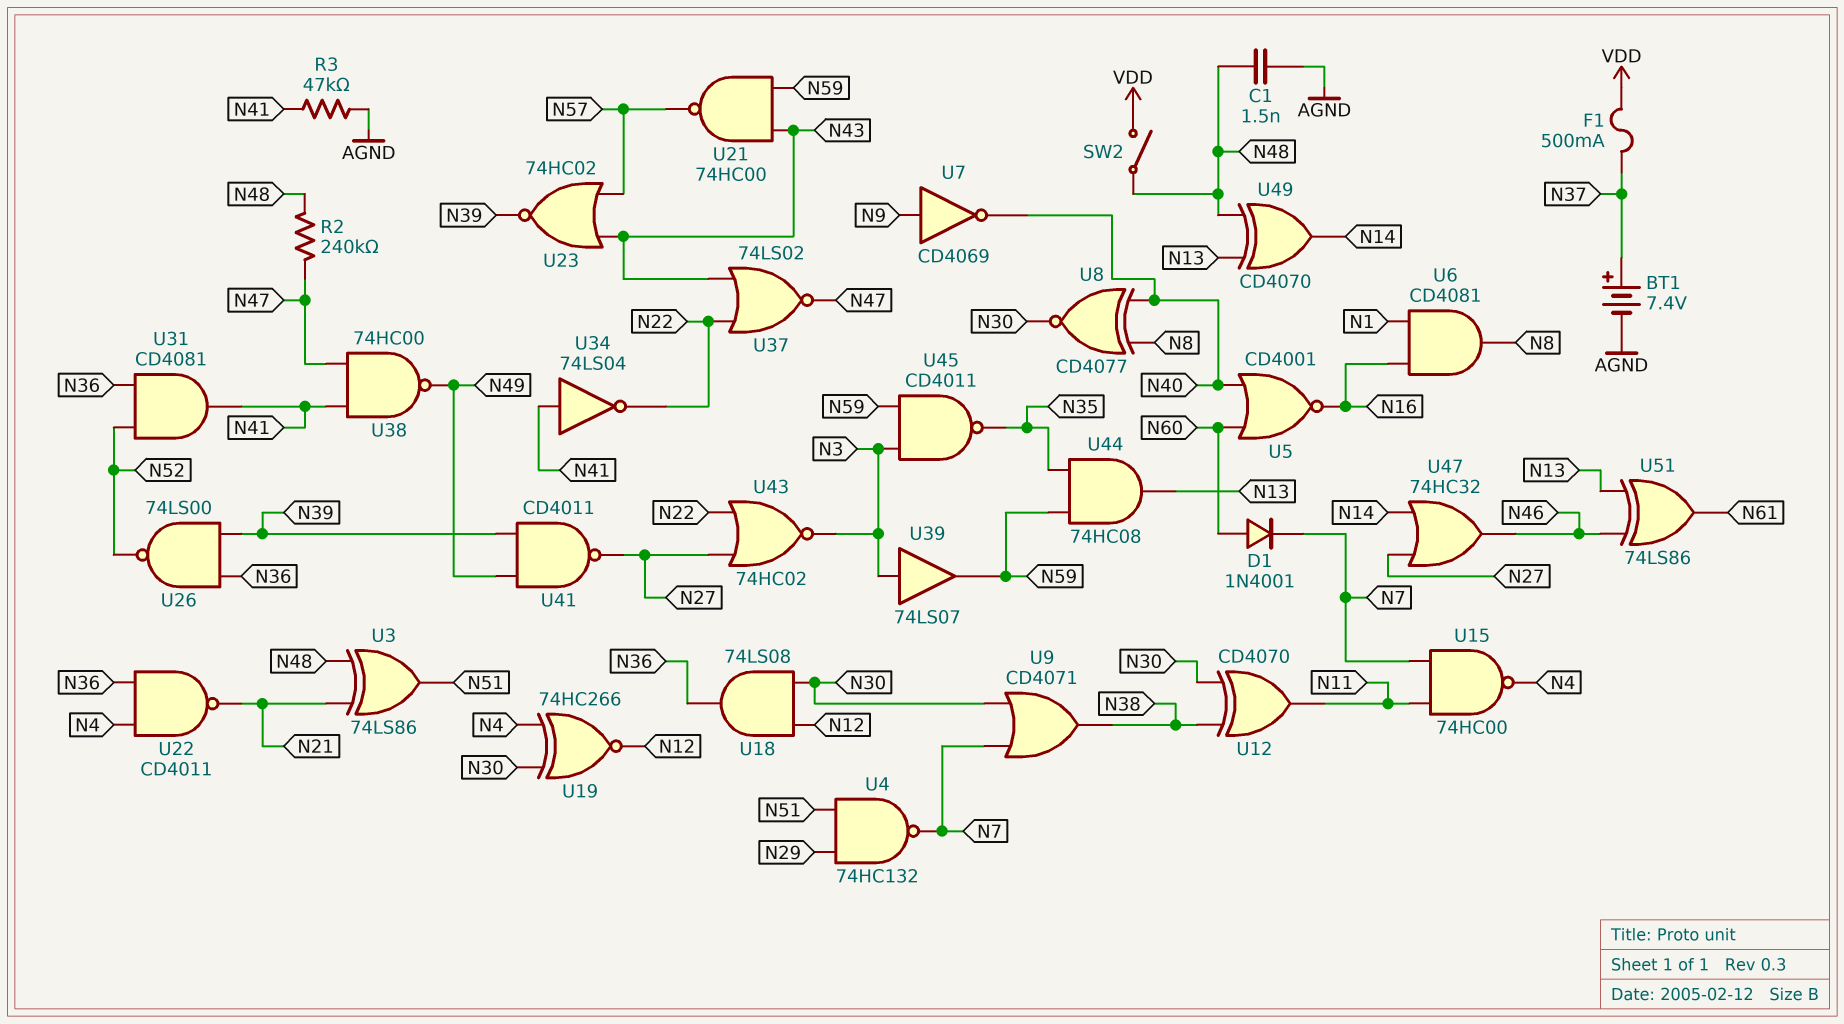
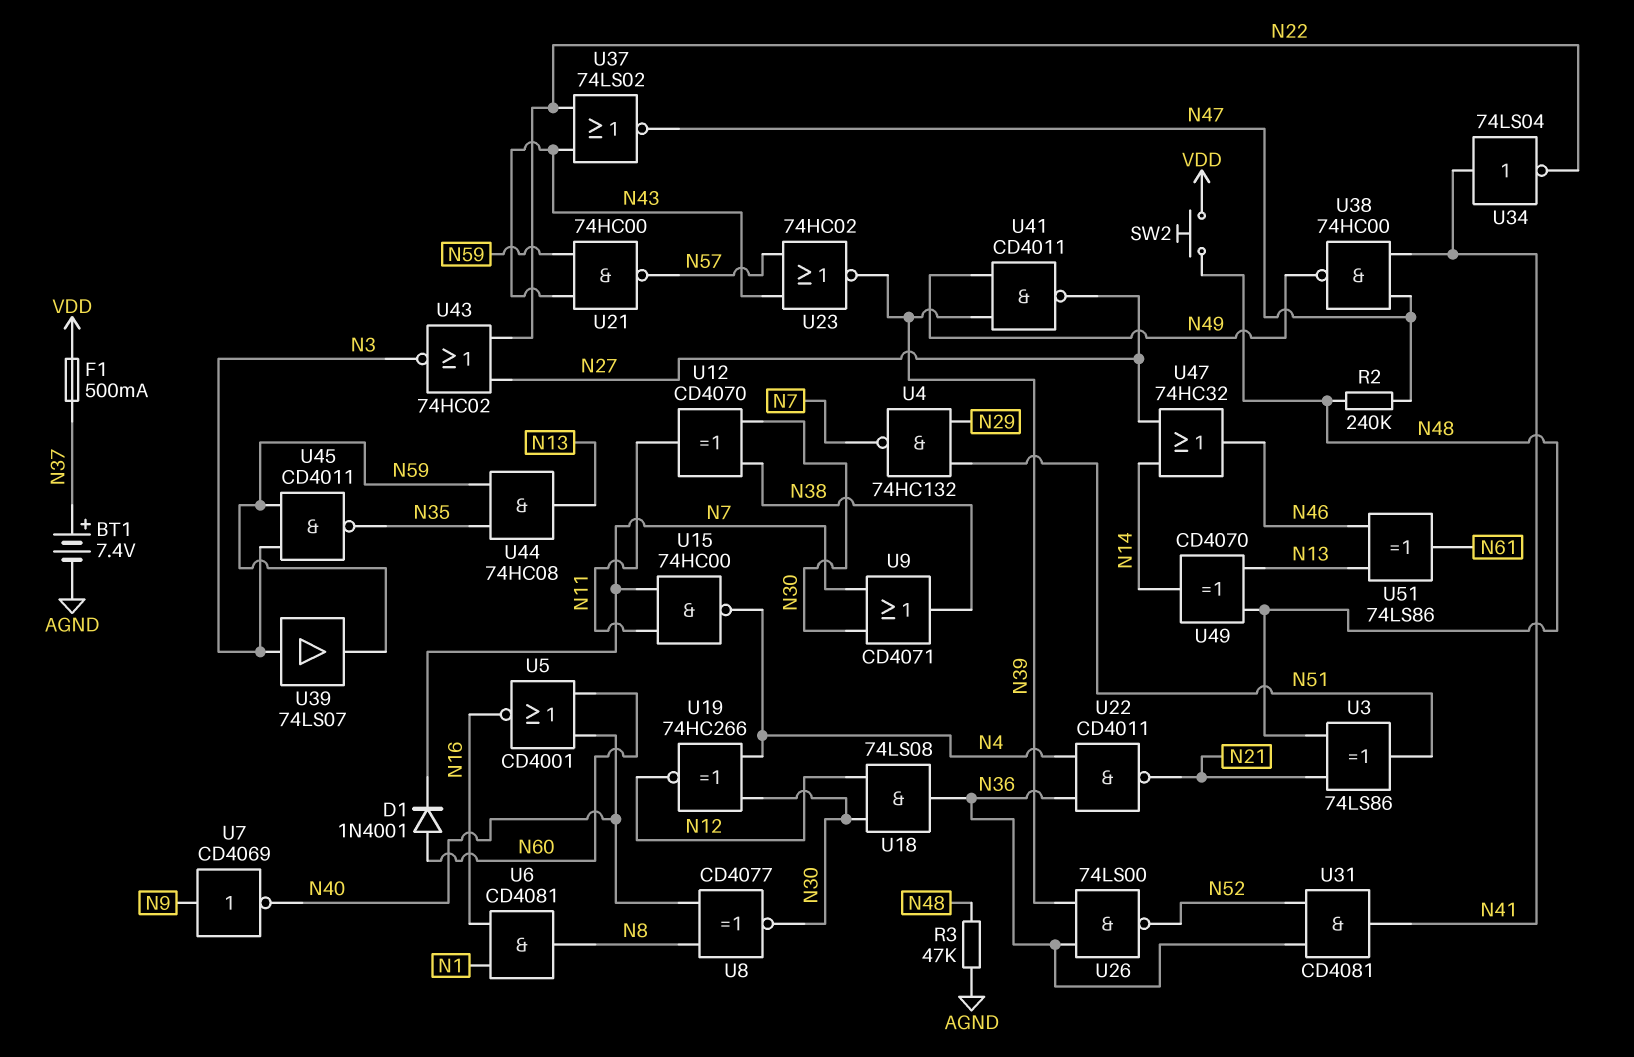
C1: 1.5nF (AGND, N48) -> none
R3: 47k (AGND, N41) -> 47k (AGND, N48)
SW2: switch (N48, VDD) -> button (N48, VDD)

